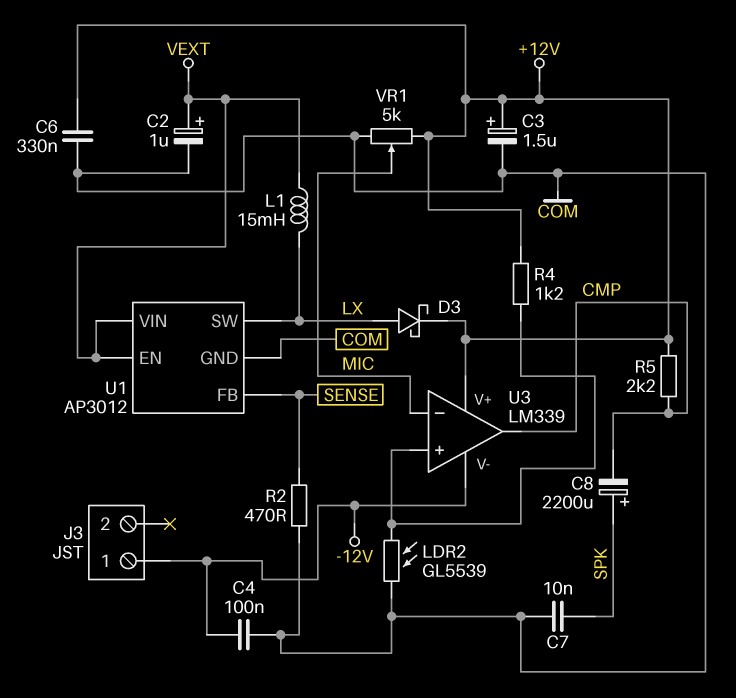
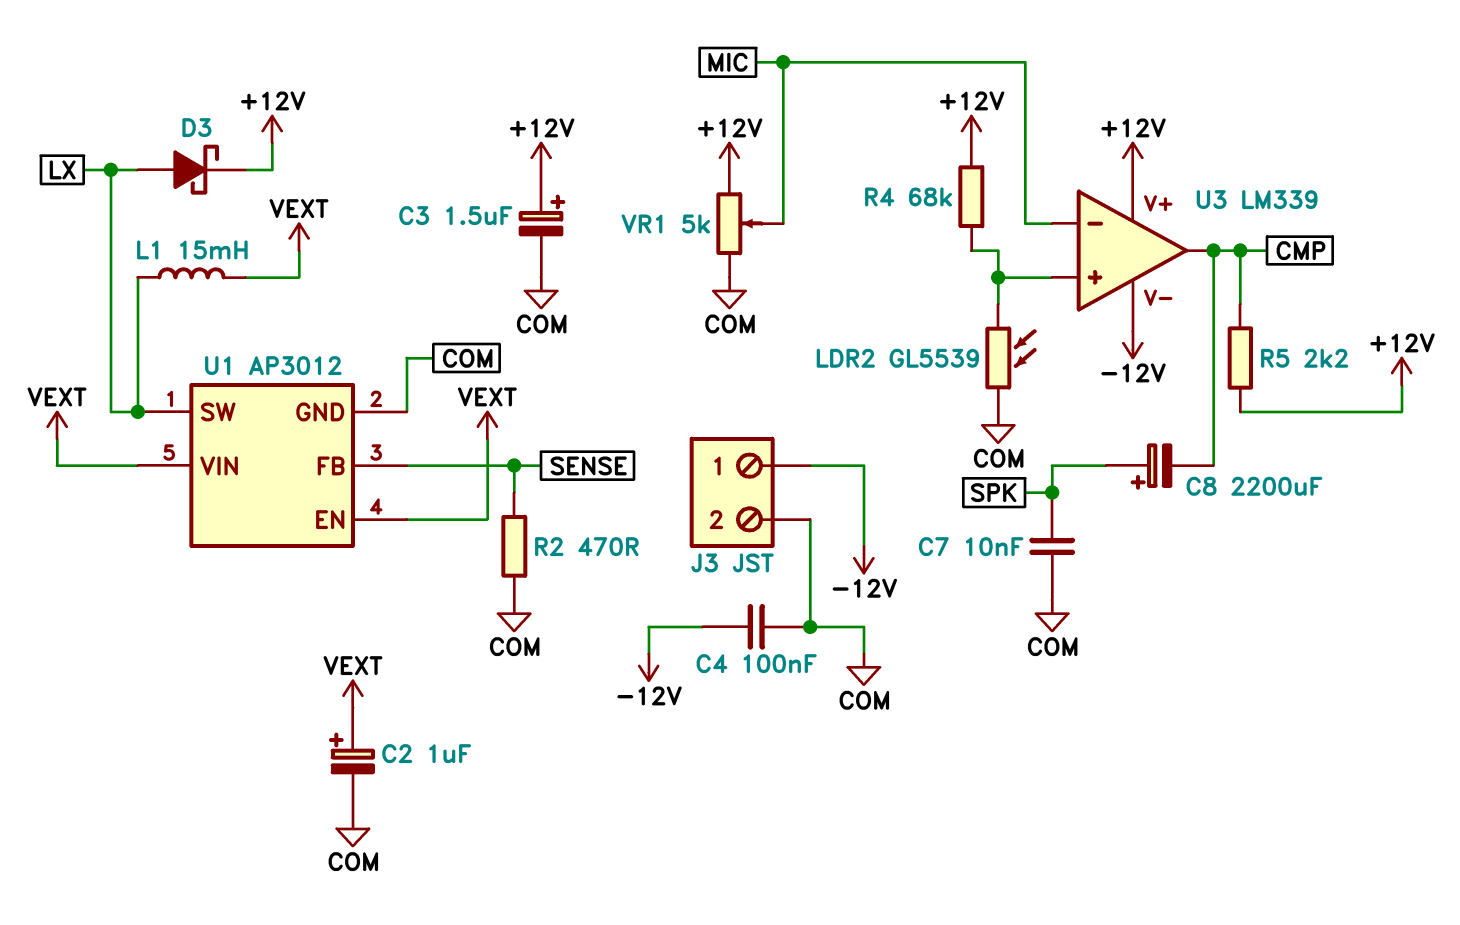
C6: 330nF (+12V, COM) -> none
J3 pin 2: none -> COM
R4: 1.2k (+12V, U3/in+) -> 68k (+12V, U3/in+)

